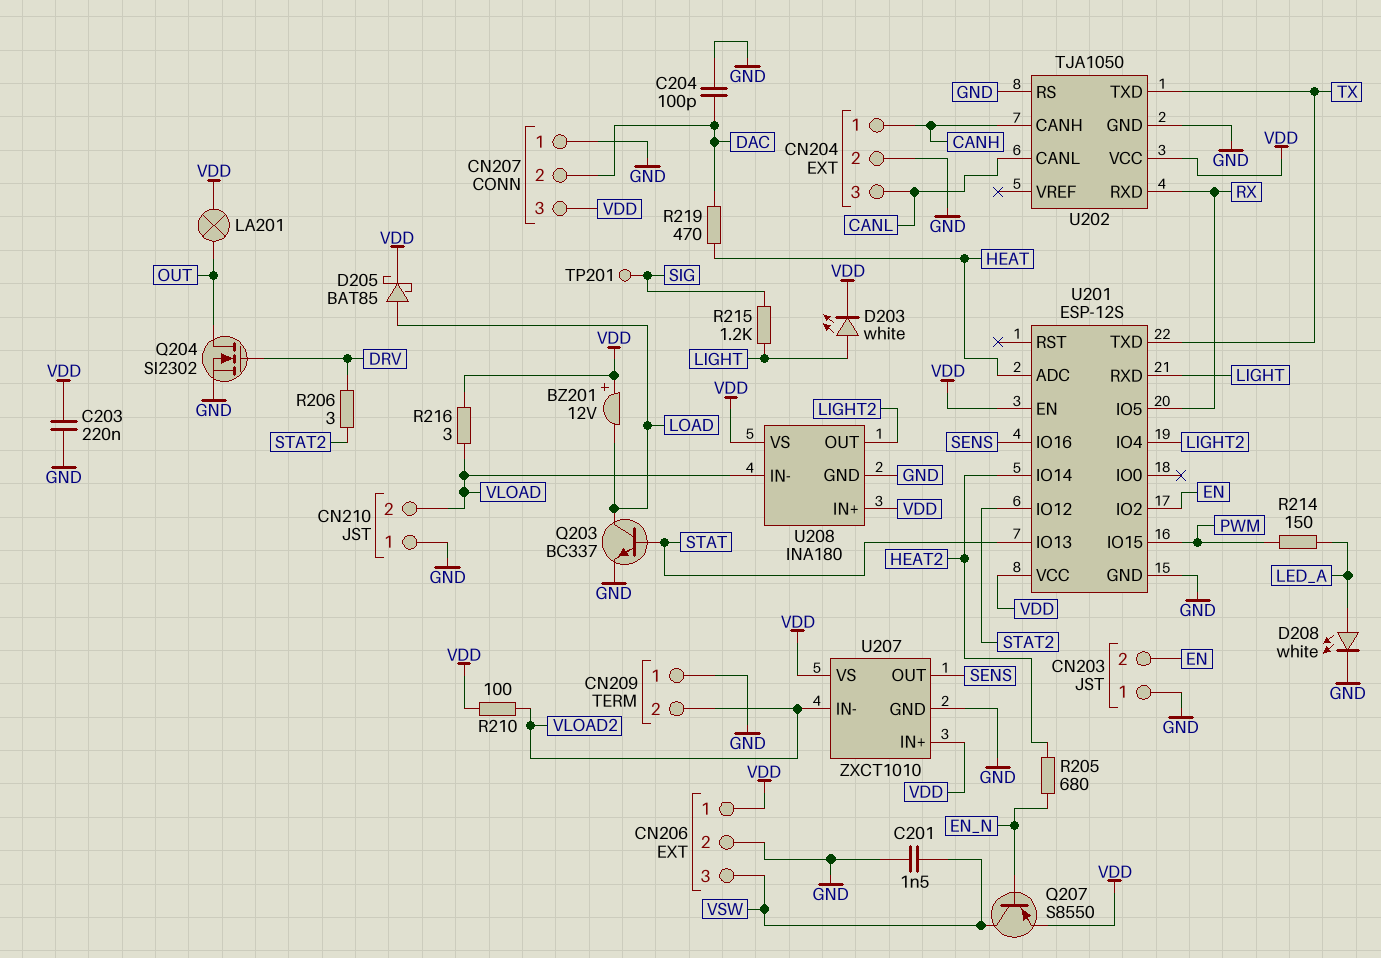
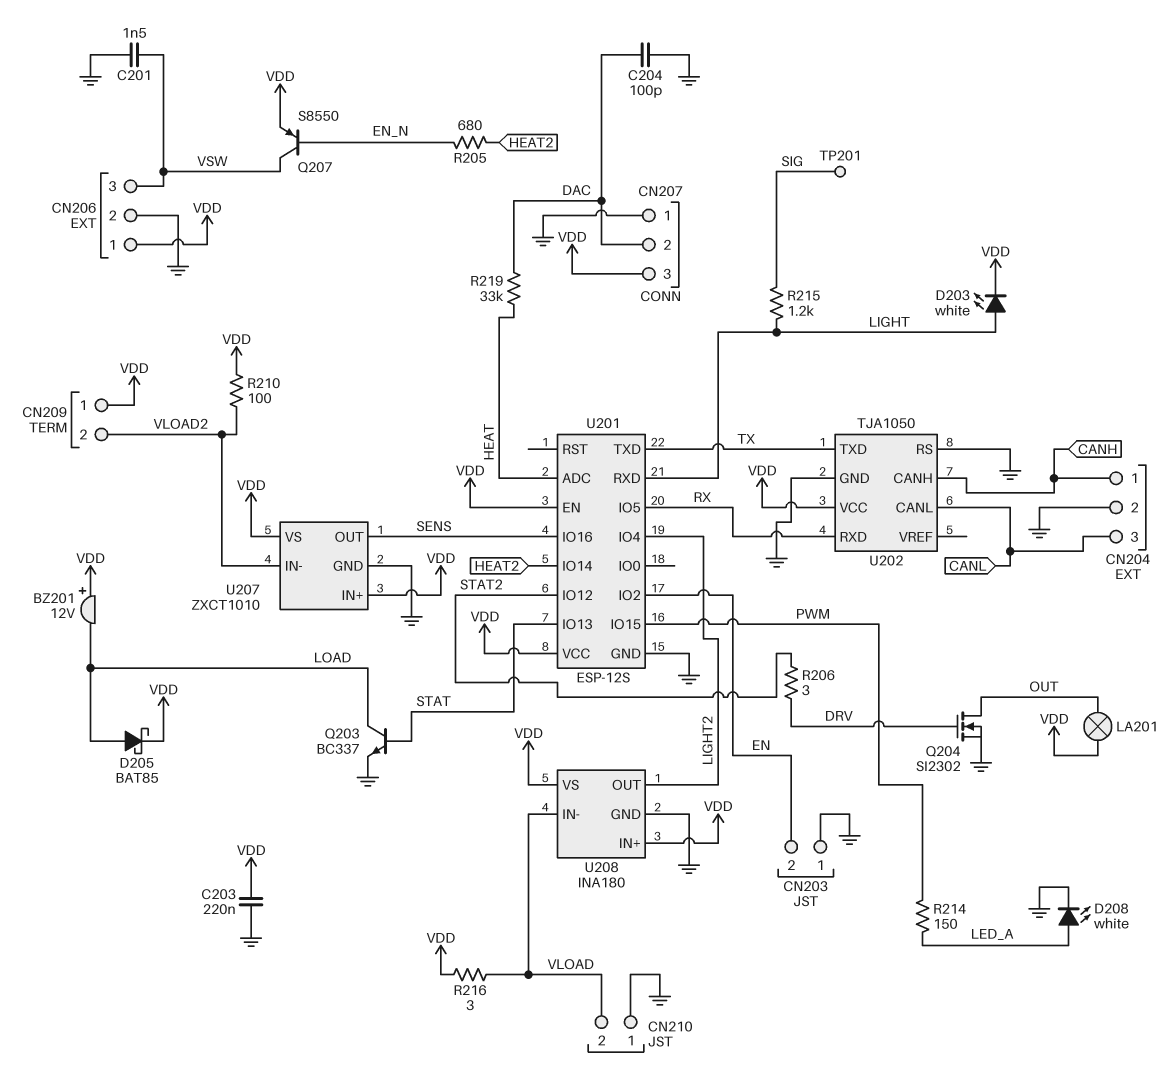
CN209 pin 1: GND -> VDD
R219: 470 (DAC, HEAT) -> 33k (DAC, HEAT)

